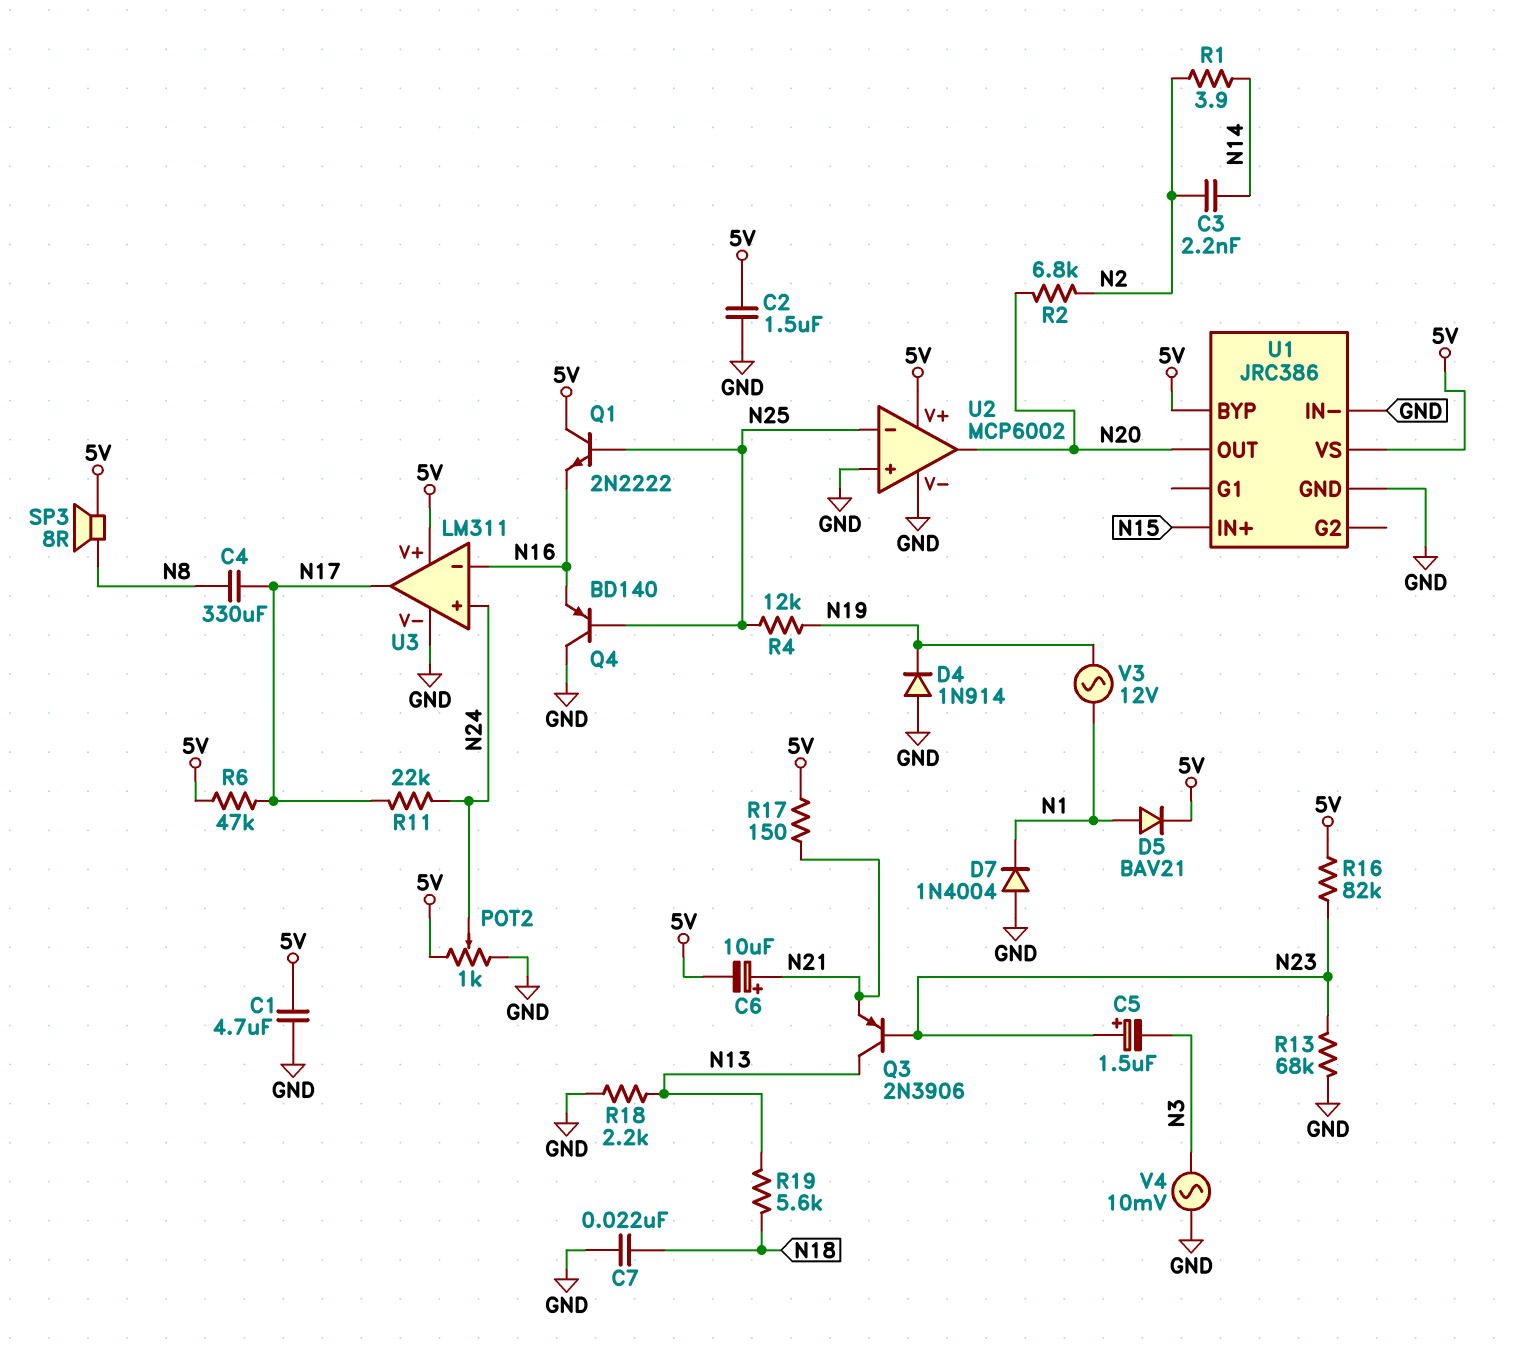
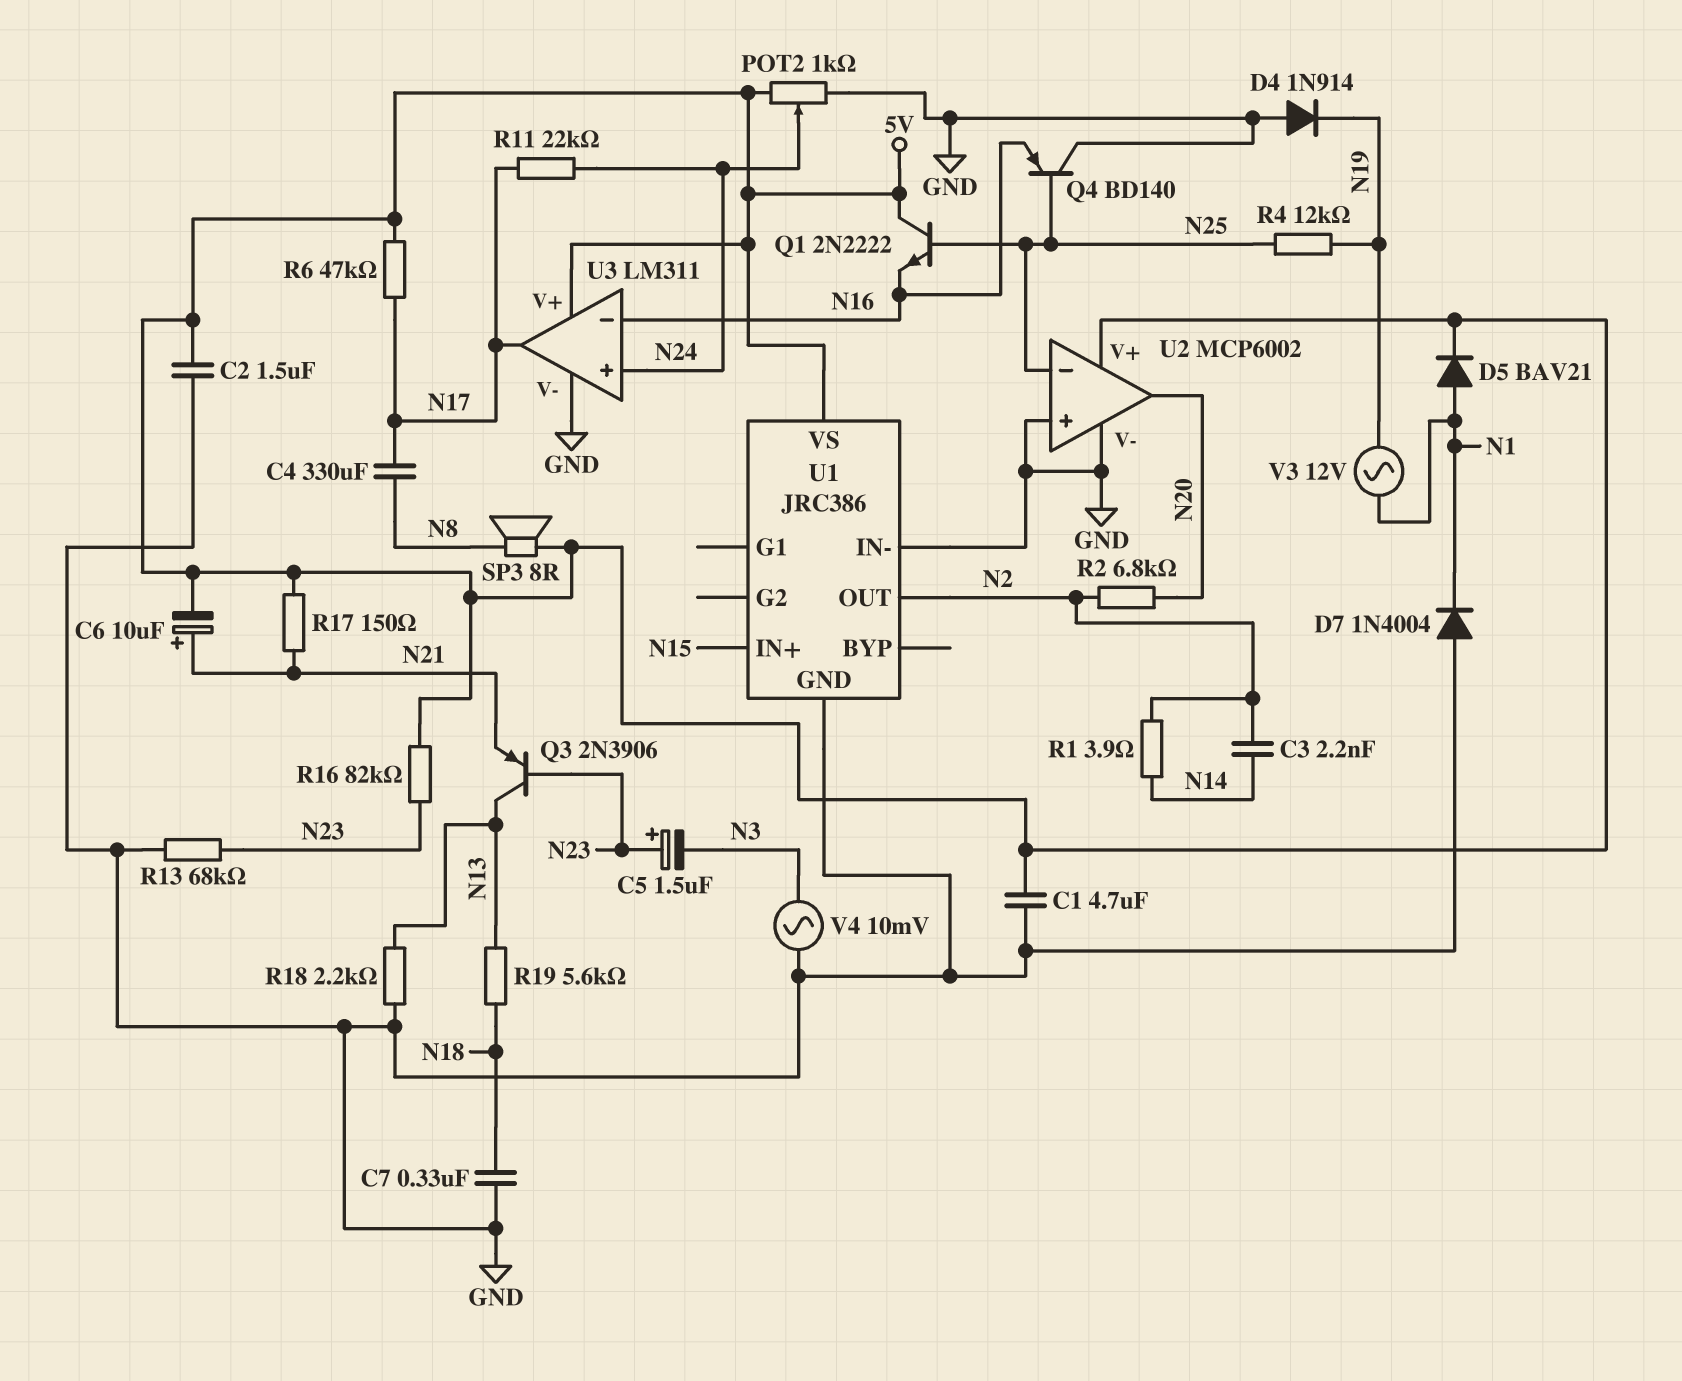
C7: 22nF (GND, N18) -> 330nF (GND, N18)
U1 pin BYP: 5V -> none
U1 pin OUT: N20 -> N2

